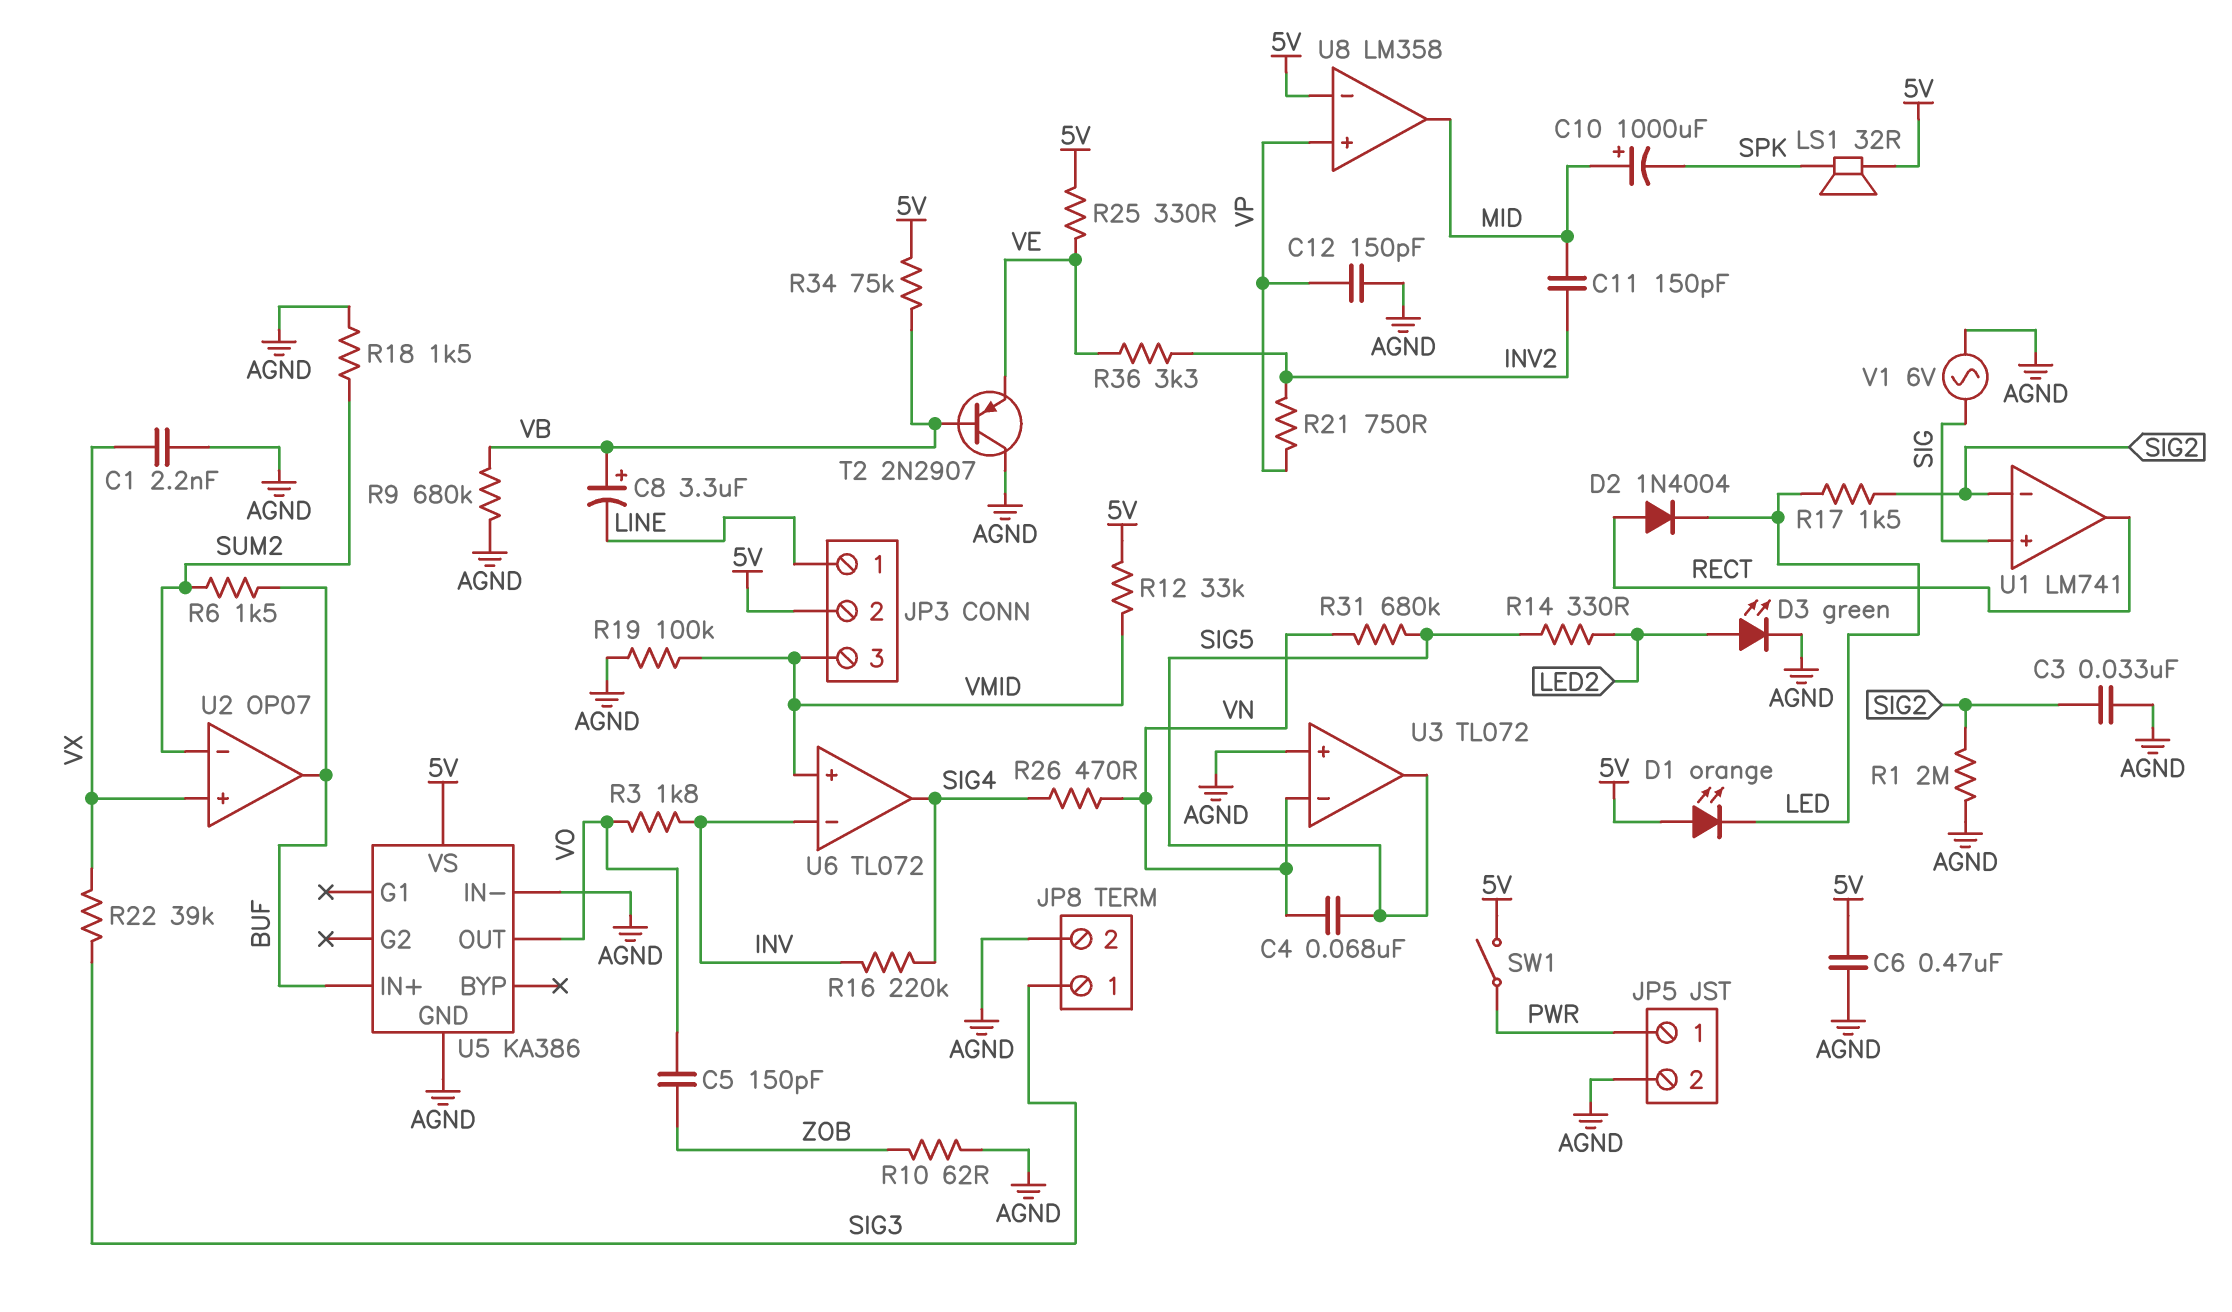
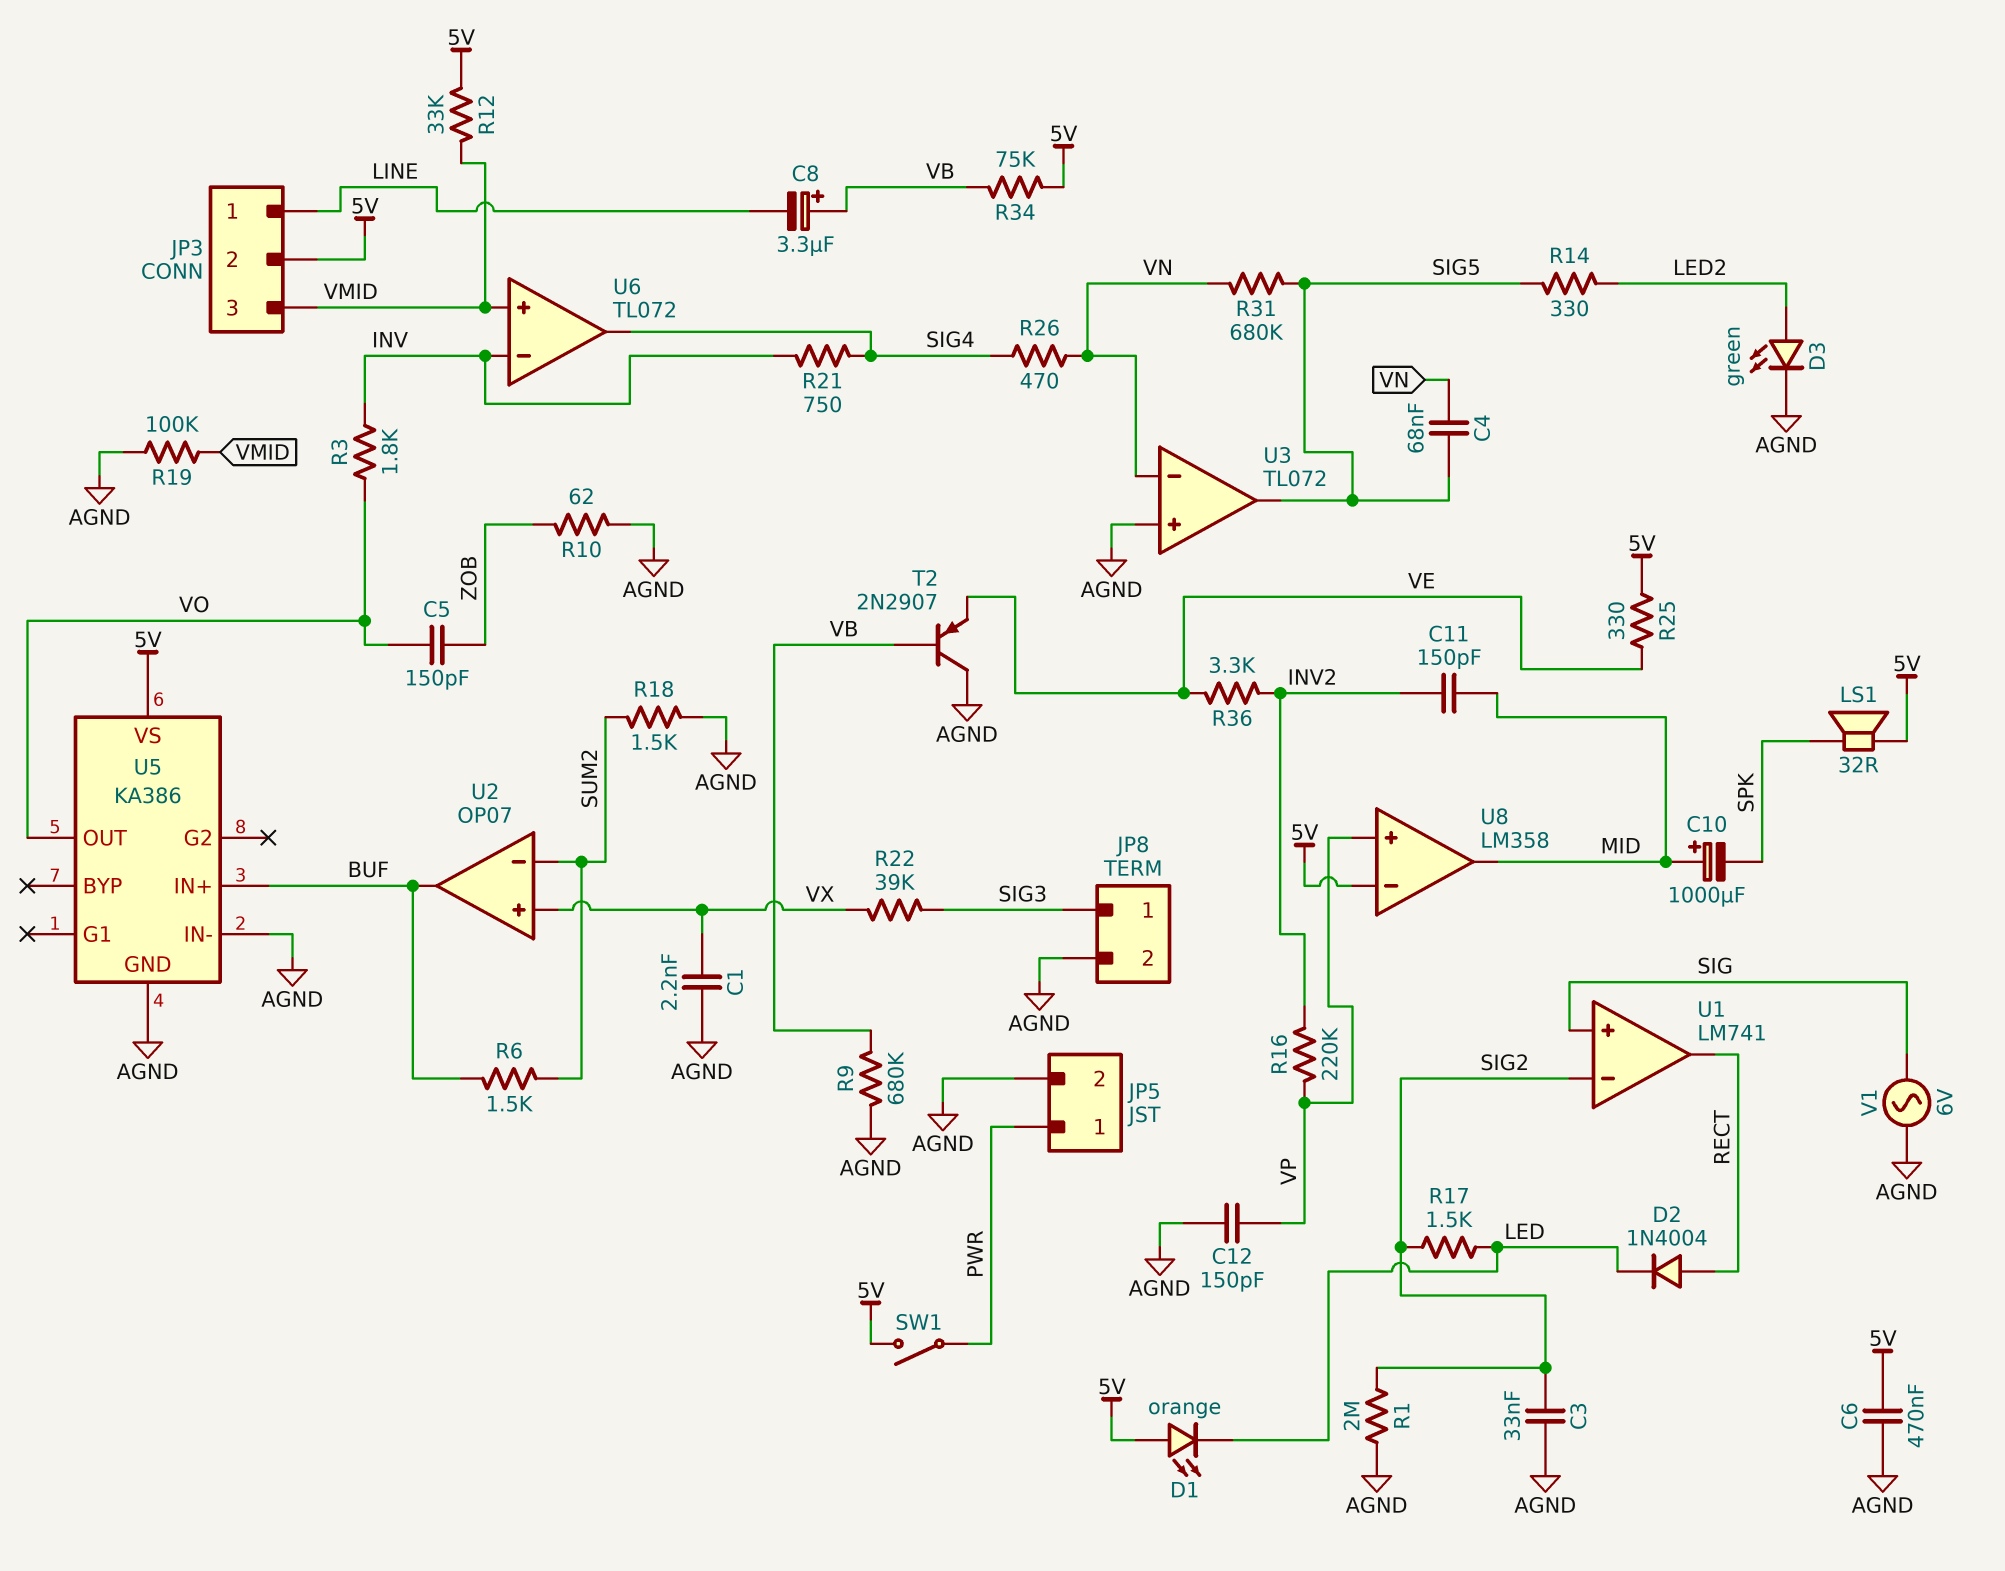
R16: 220k (INV, SIG4) -> 220k (INV2, VP)
R21: 750 (INV2, VP) -> 750 (INV, SIG4)

